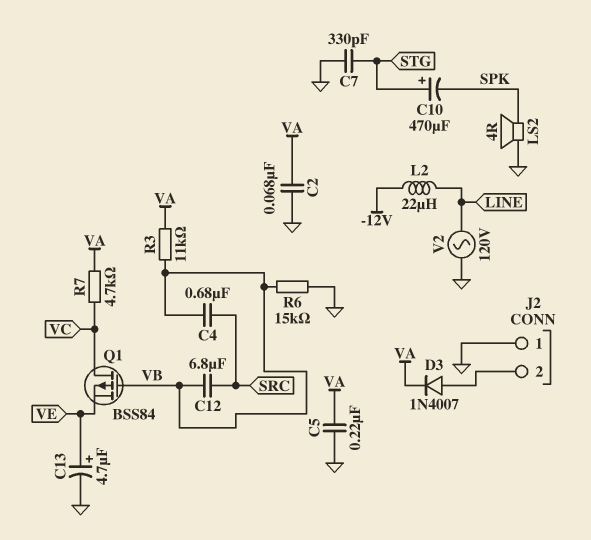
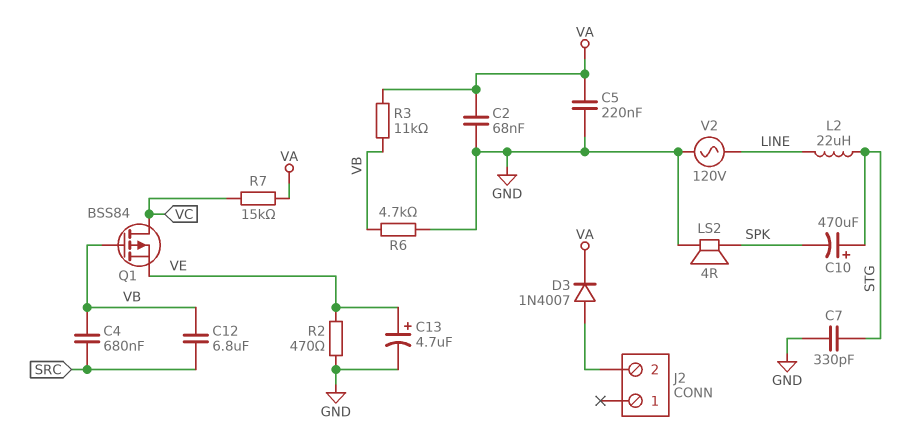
J2 pin 1: GND -> none
L2: 22uH (-12V, LINE) -> 22uH (LINE, STG)
R2: none -> 470 (GND, VE)
R6: 15k (GND, VB) -> 4.7k (GND, VB)
R7: 4.7k (VA, VC) -> 15k (VA, VC)

